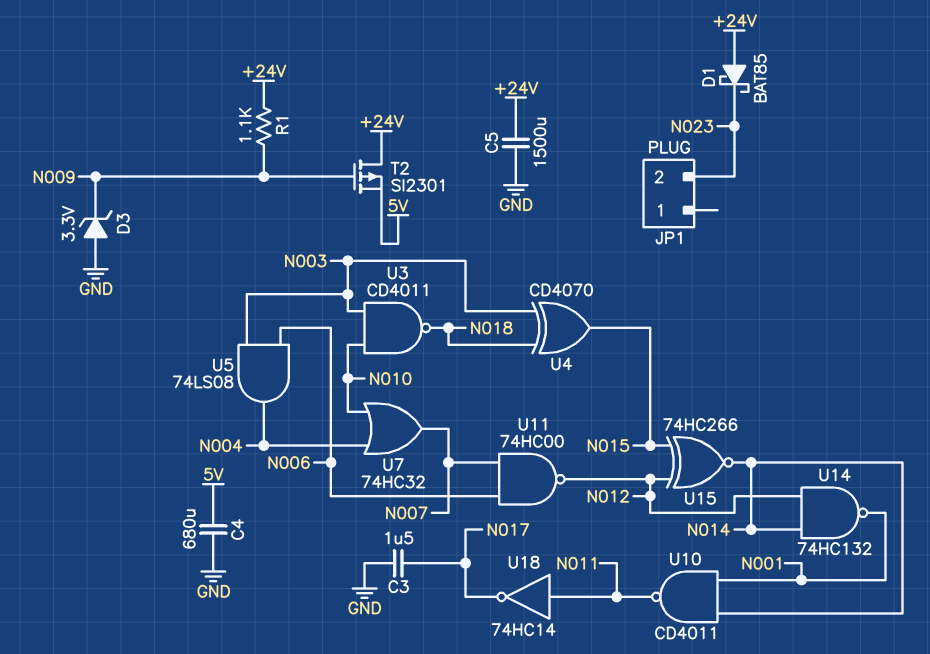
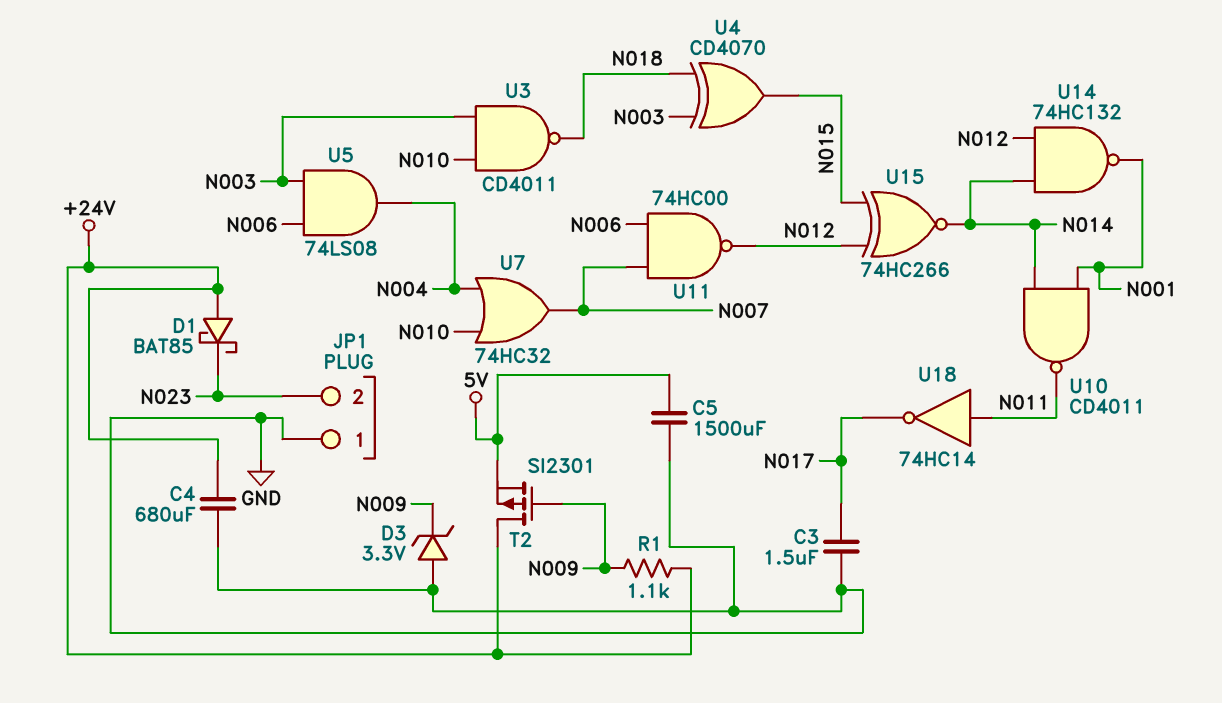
C4: 680uF (5V, GND) -> 680uF (+24V, GND)
C5: 1500uF (+24V, GND) -> 1500uF (5V, GND)
JP1 pin 1: none -> GND

